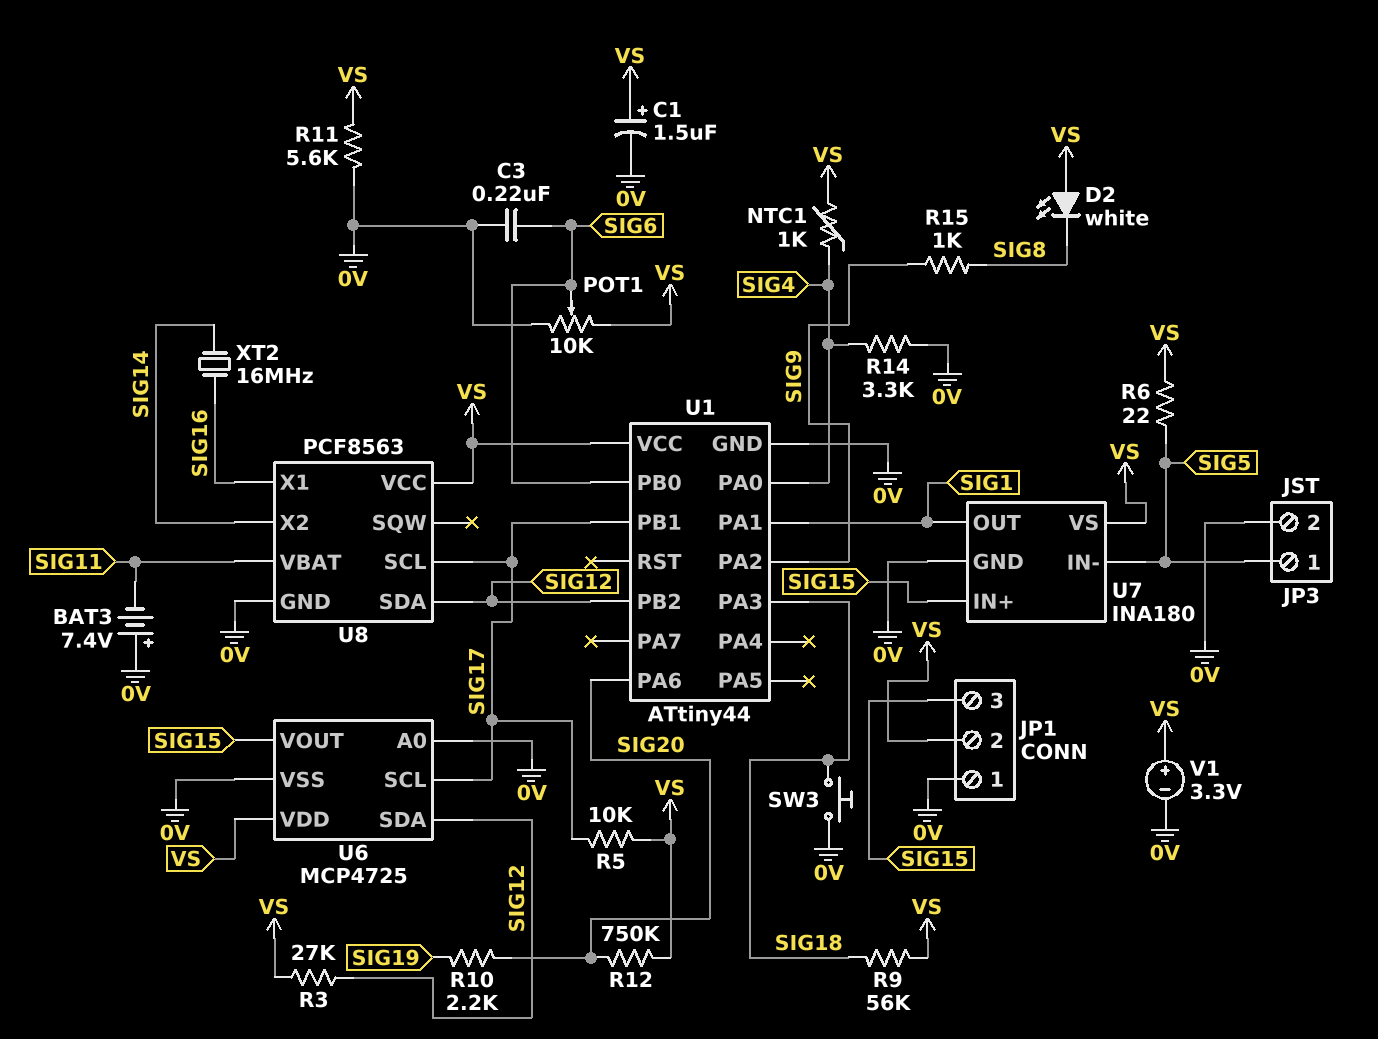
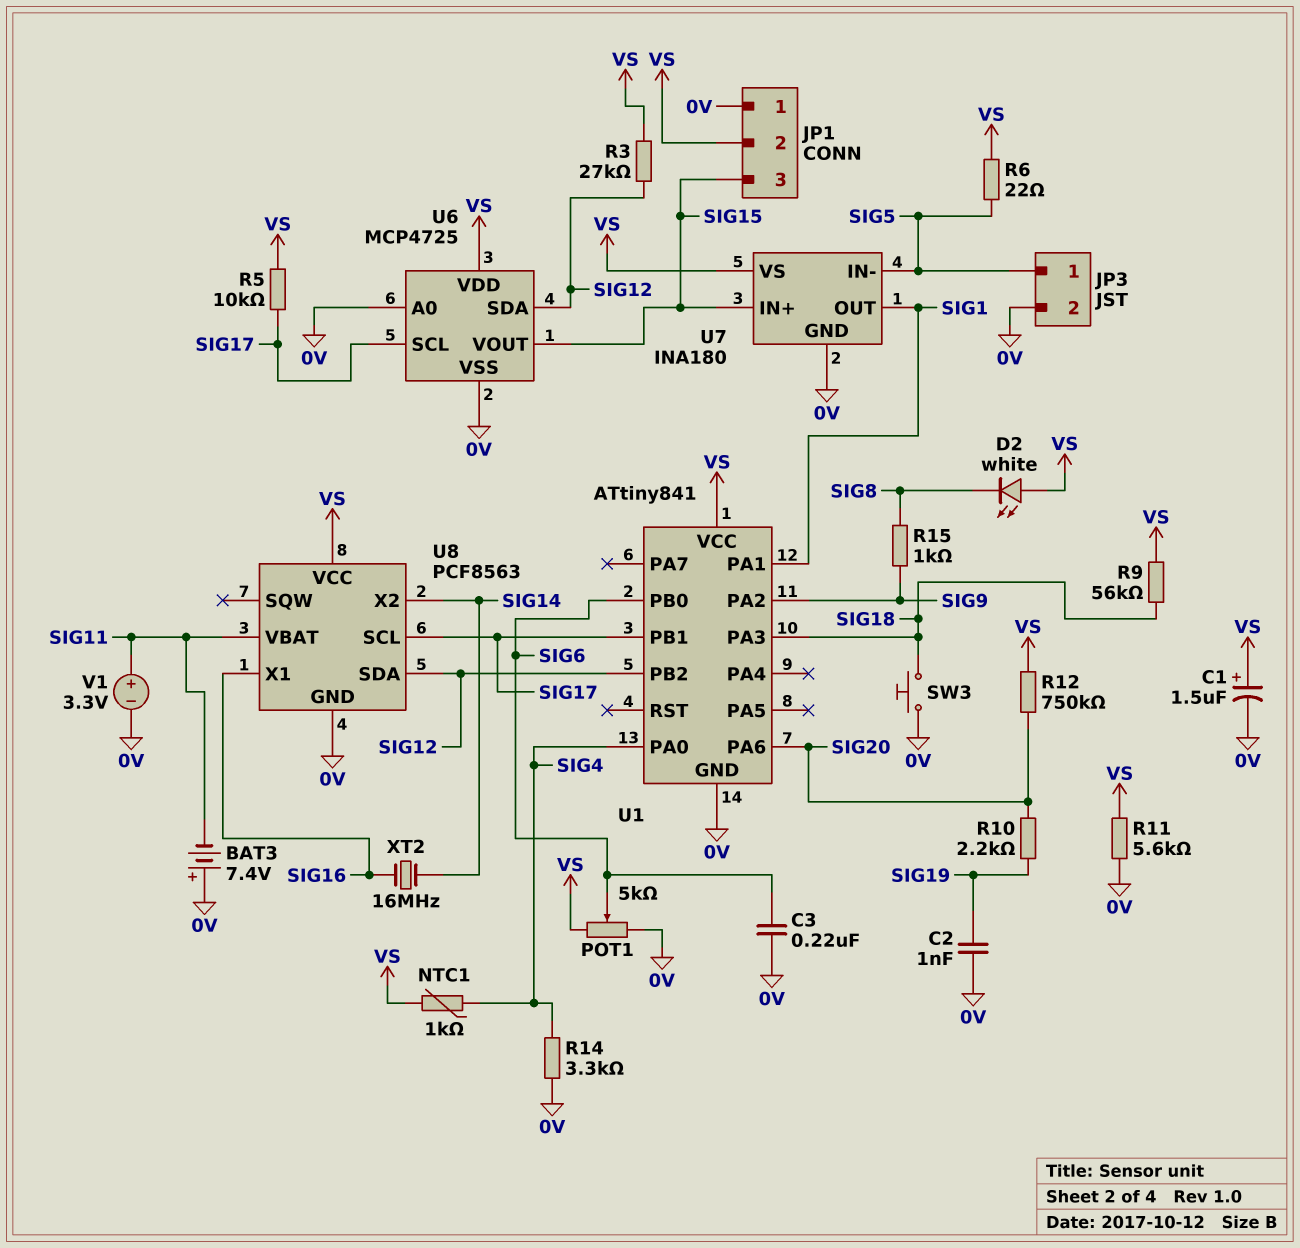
C2: none -> 1nF (0V, SIG19)
POT1: 10k (0V, VS, wiper SIG6) -> 5k (0V, VS, wiper SIG6)
U1: ATtiny44 -> ATtiny841
V1: 3.3V (plus VS, minus 0V) -> 3.3V (plus SIG11, minus 0V)

